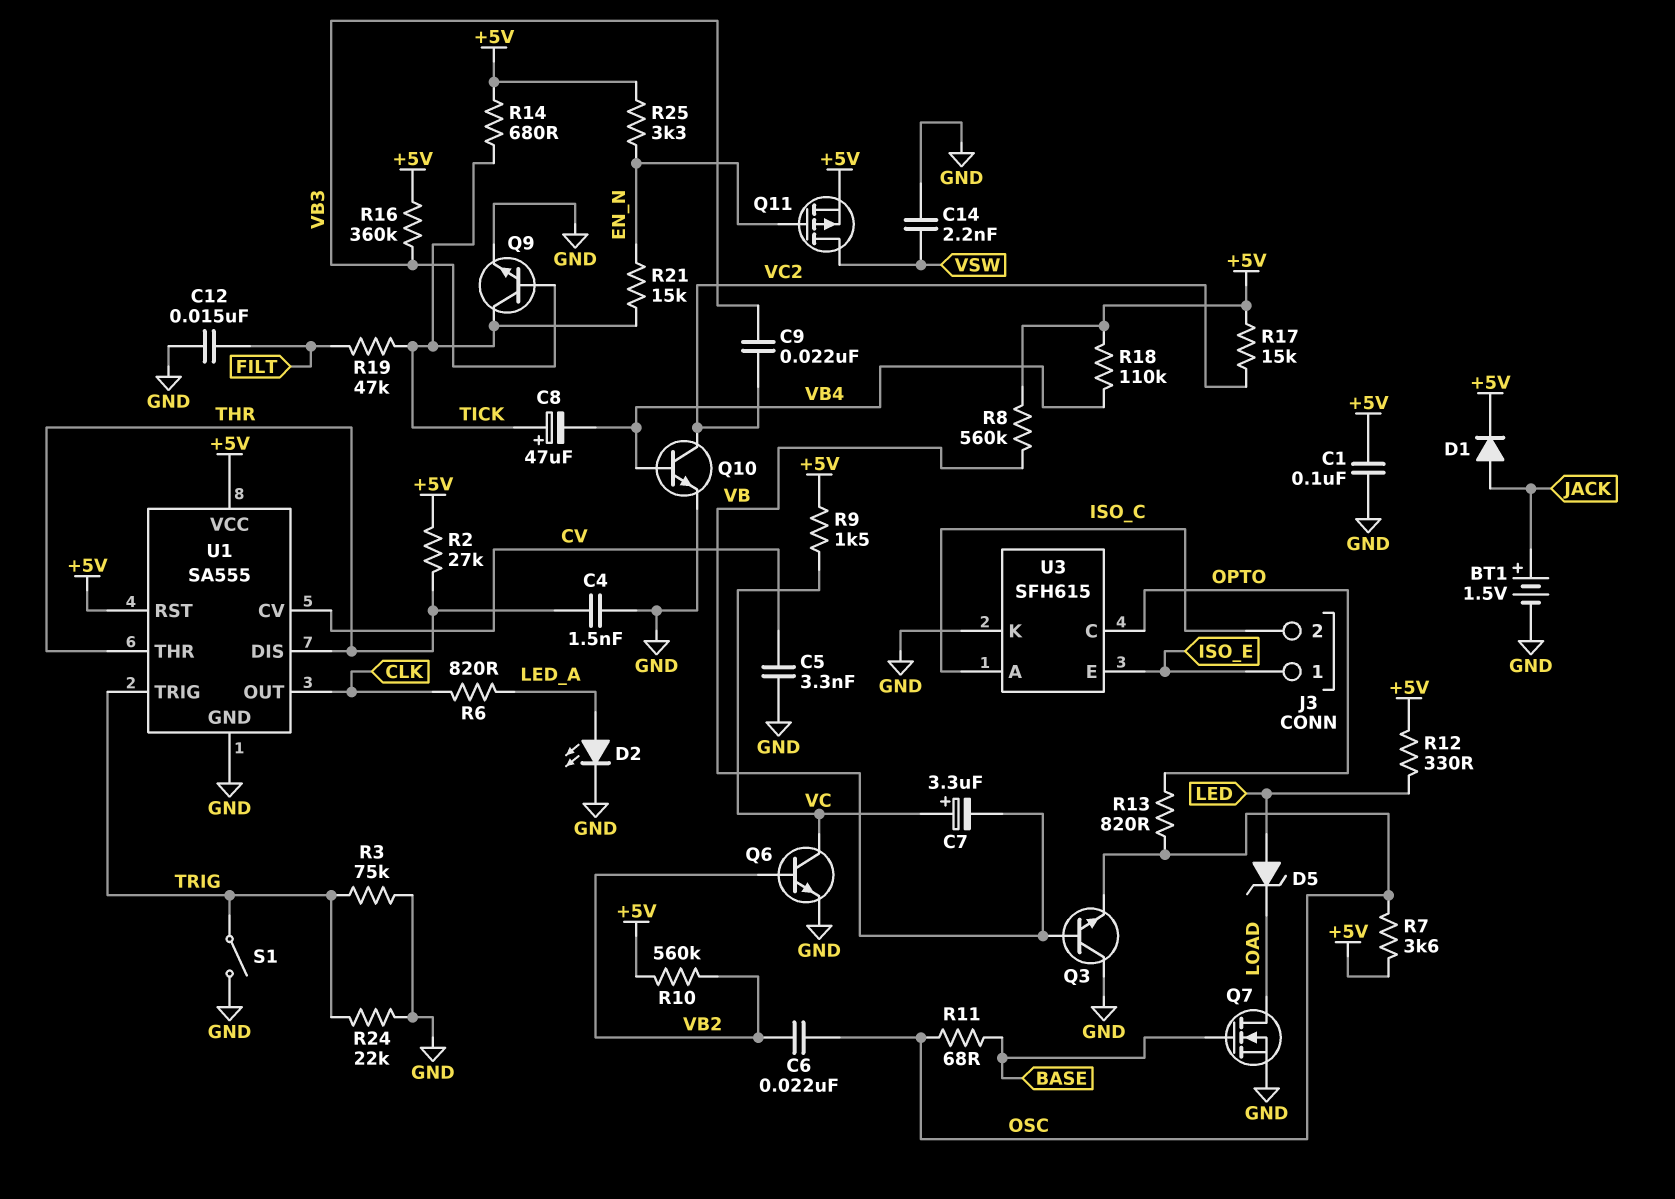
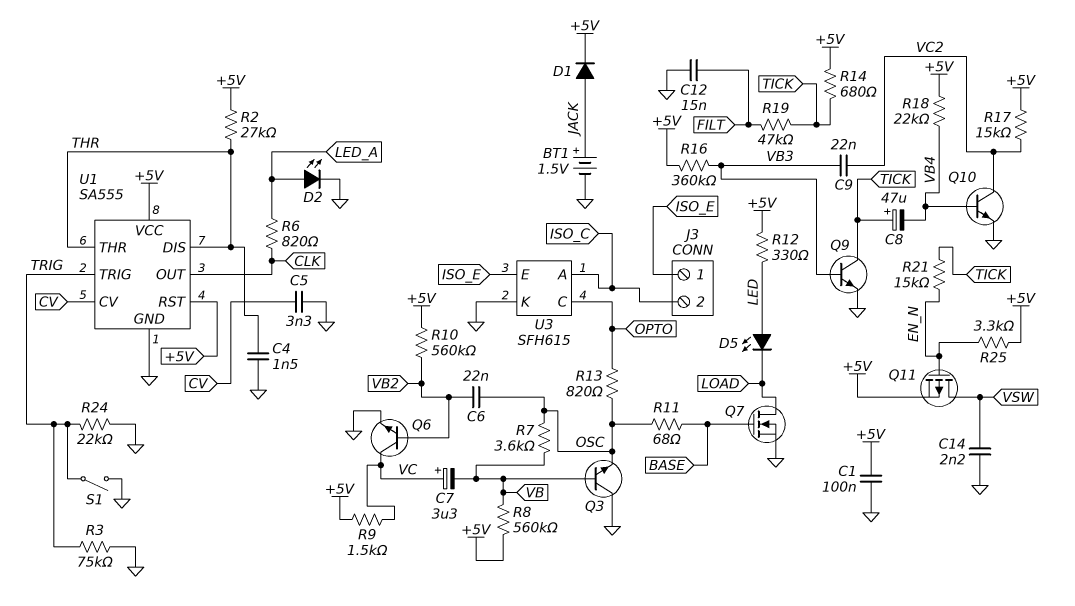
D5: zener (A LED, K LOAD) -> LED (A LED, K LOAD)
R7: 3.6k (+5V, OSC) -> 3.6k (OSC, VB)
R18: 110k (+5V, VB4) -> 22k (+5V, VB4)

